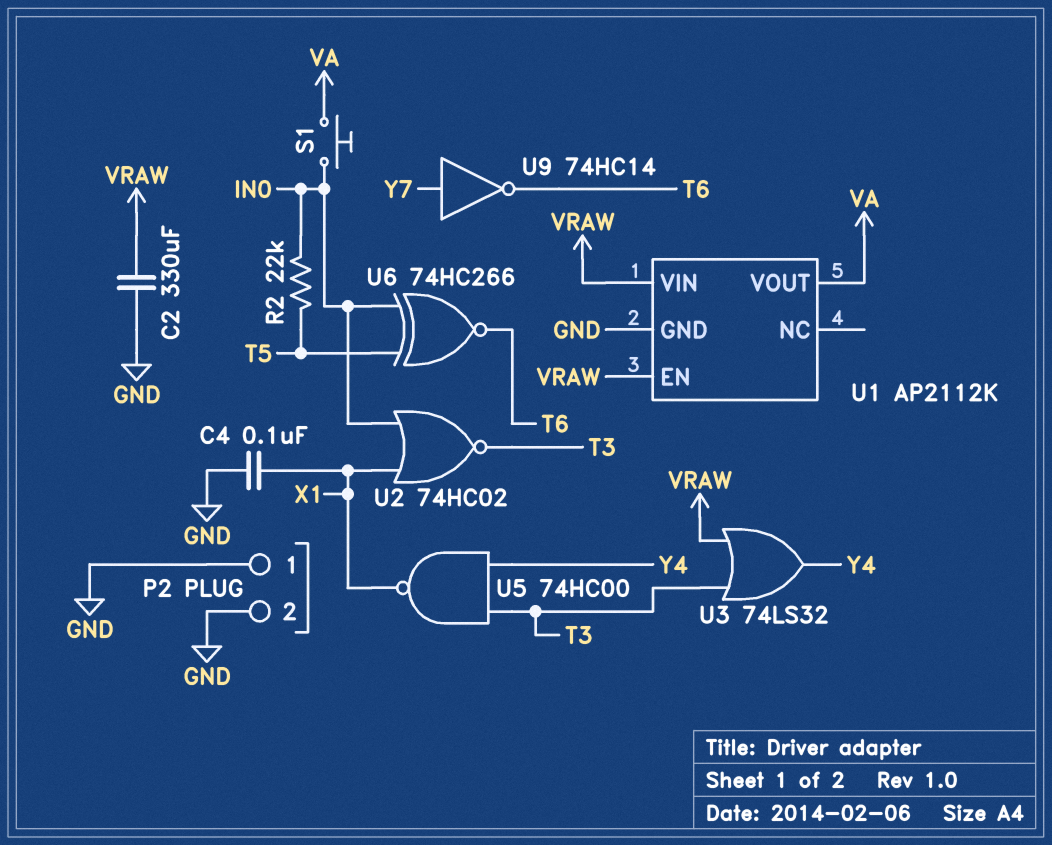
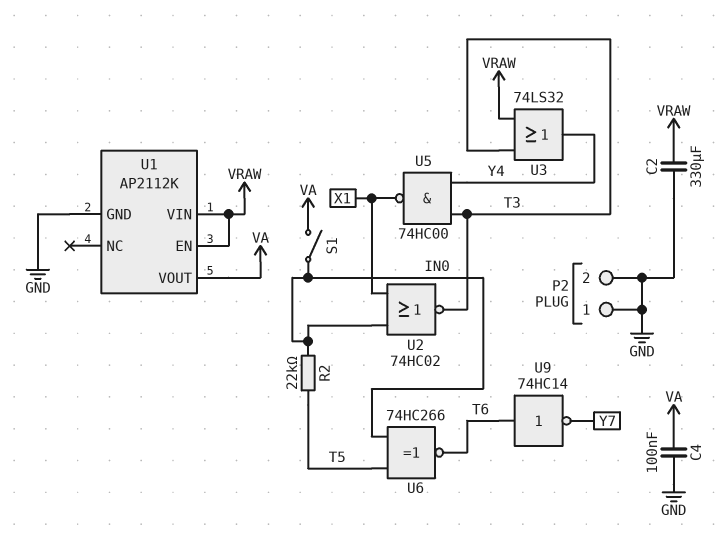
C4: 100nF (GND, X1) -> 100nF (GND, VA)
S1: button (IN0, VA) -> switch (IN0, VA)
U9: NOT 74HC14 (in Y7, out T6) -> NOT 74HC14 (in T6, out Y7)

